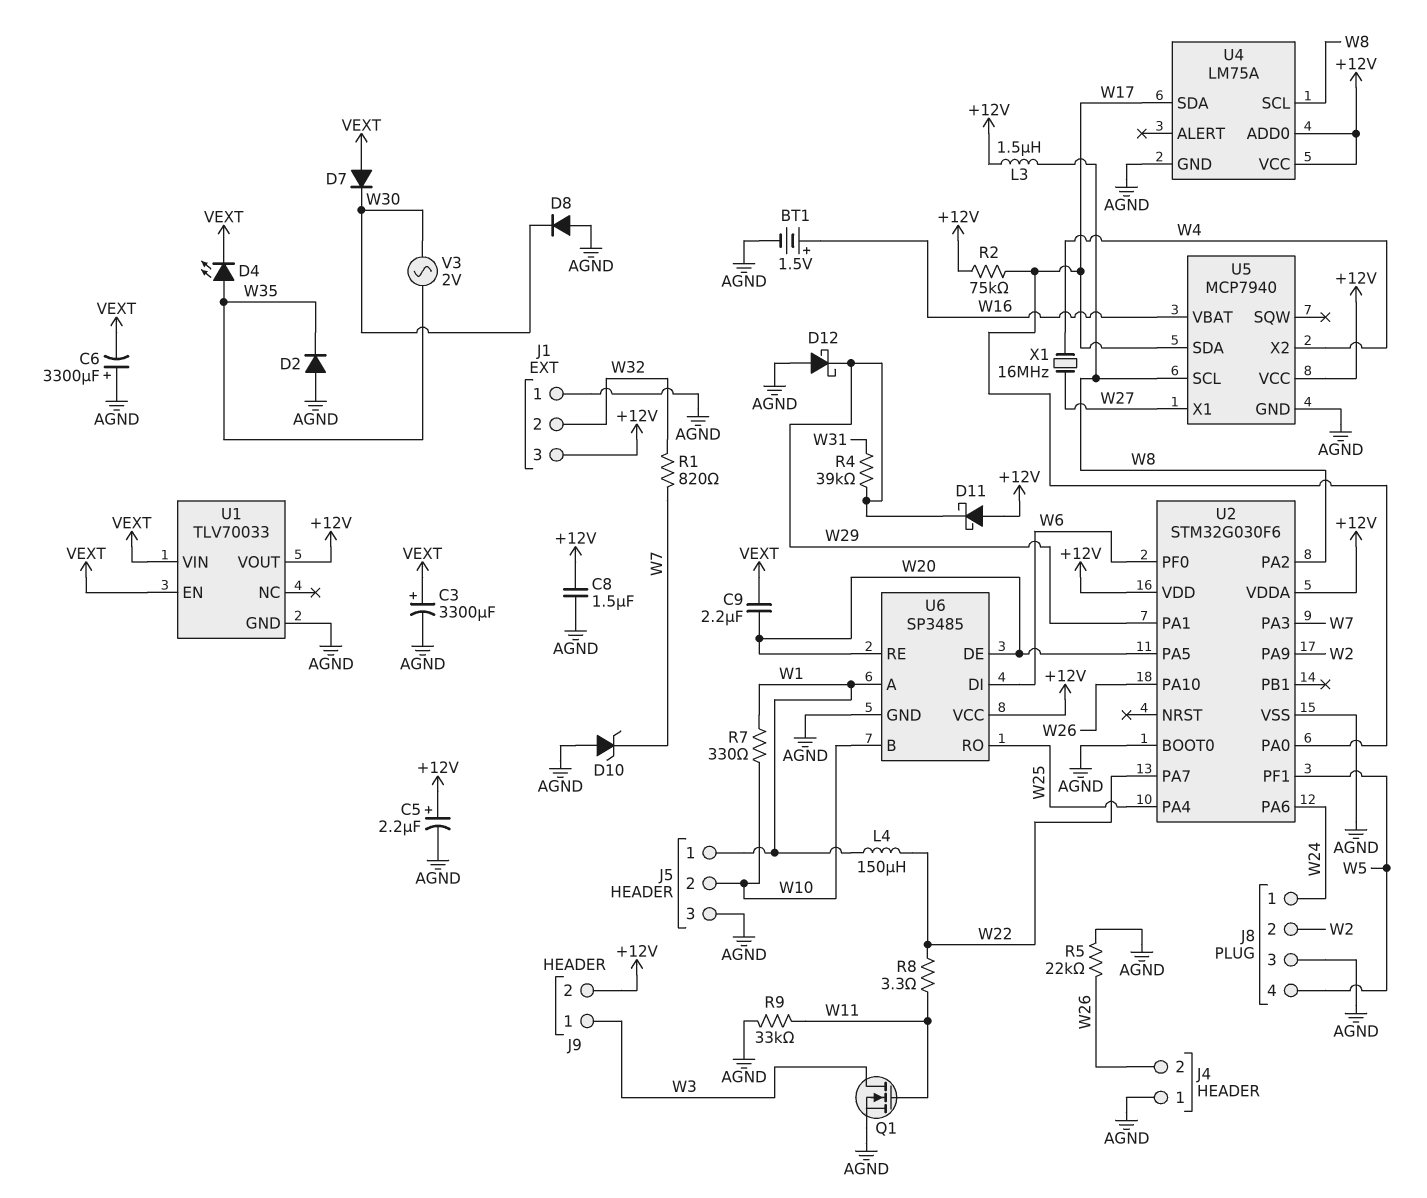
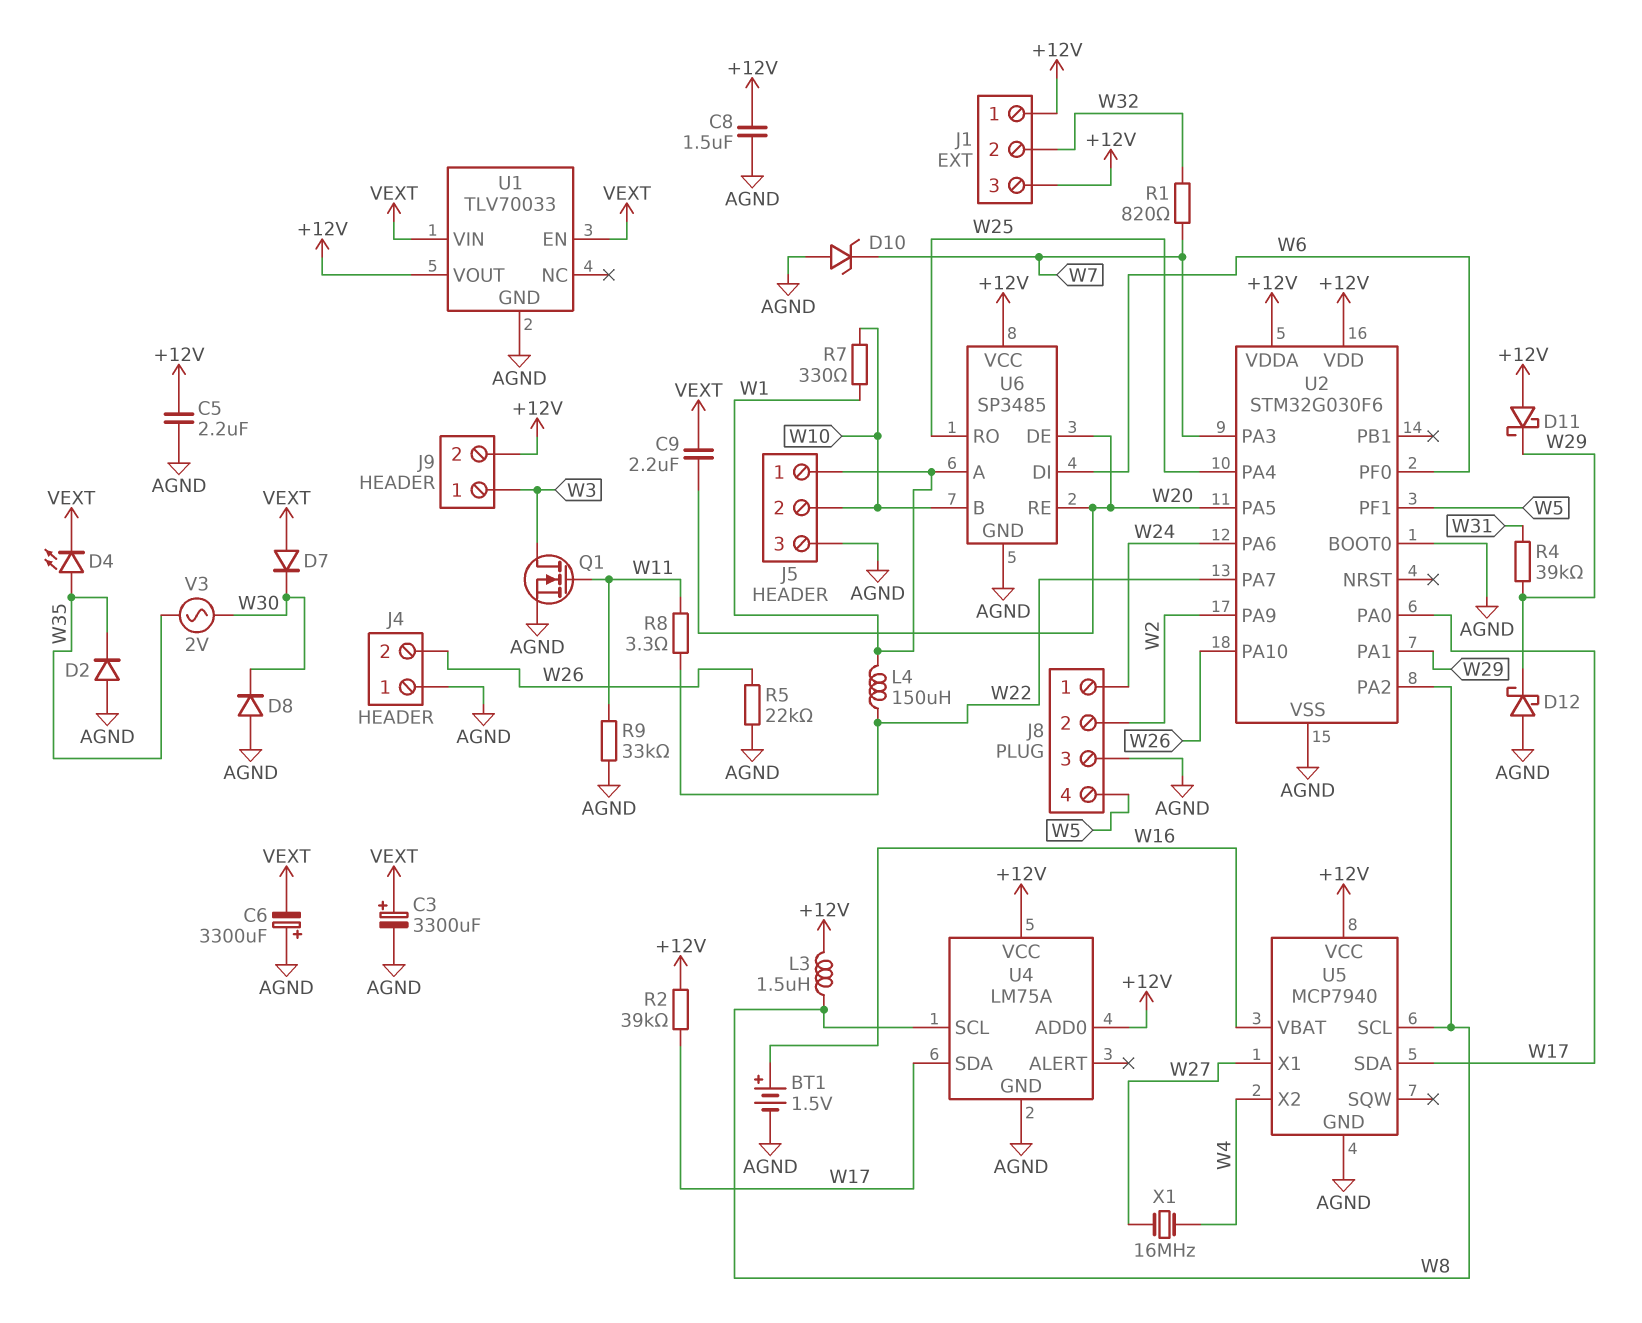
C5: 2.2uF (plus +12V, minus AGND) -> 2.2uF (+12V, AGND)
J1 pin 1: AGND -> +12V
R2: 75k (+12V, W17) -> 39k (+12V, W17)

